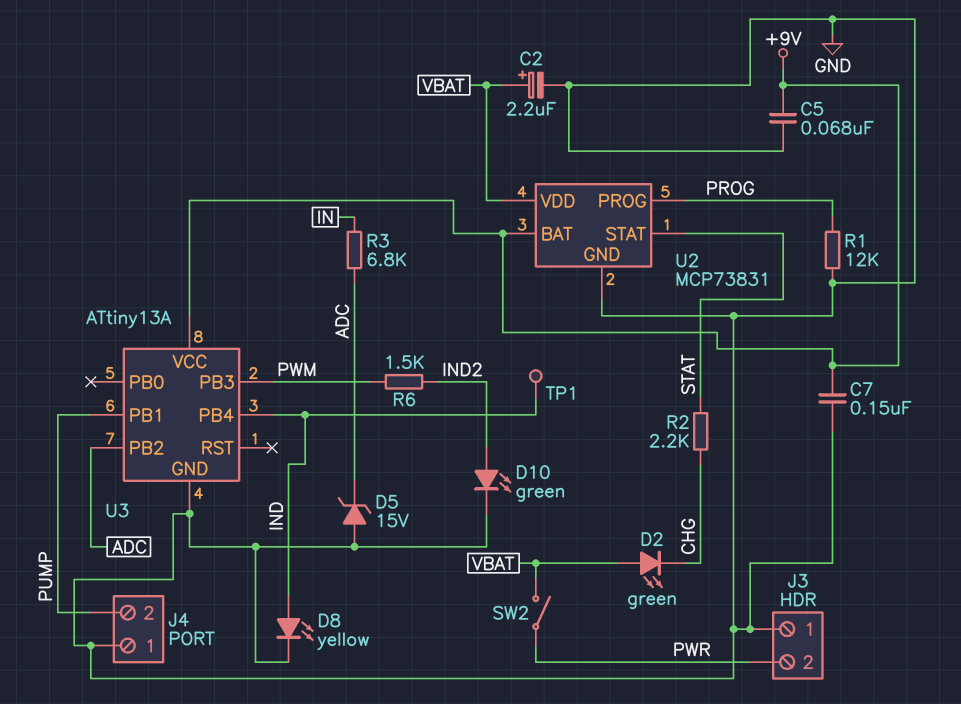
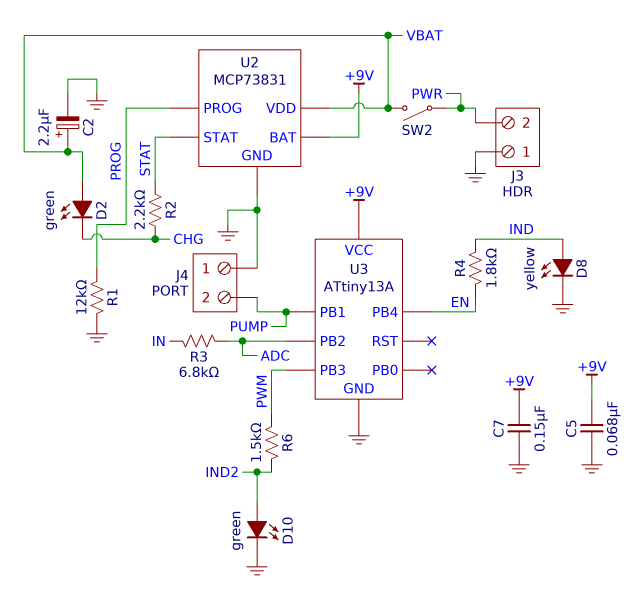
D5: zener 15V (A GND, K ADC) -> none
R4: none -> 1.8k (EN, IND)
TP1: test point (IND) -> none
U3 pin PB4: IND -> EN

